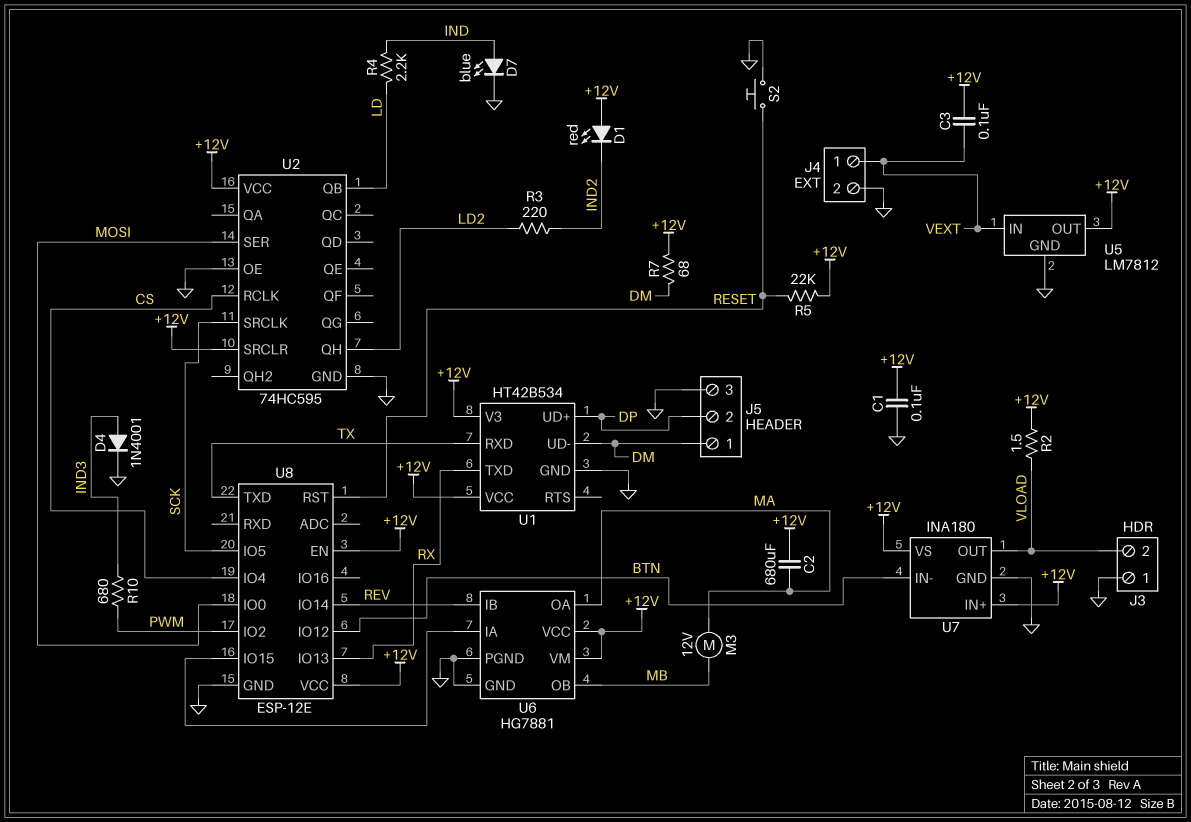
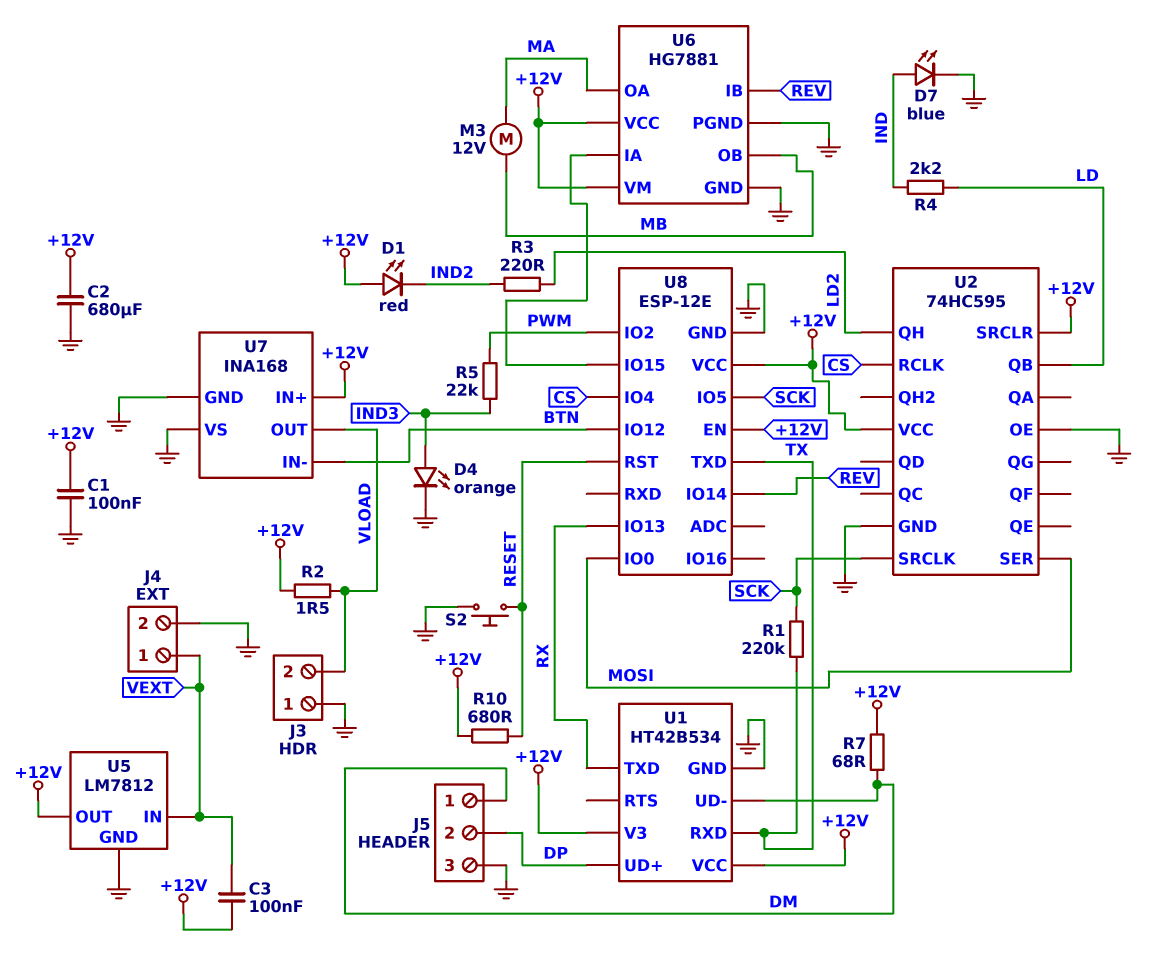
C2: 680uF (+12V, MA) -> 680uF (+12V, GND)
D4: diode 1N4001 (A IND3, K GND) -> LED orange (A IND3, K GND)
R1: none -> 220k (SCK, TX)
R5: 22k (+12V, RESET) -> 22k (IND3, PWM)
R10: 680 (IND3, PWM) -> 680 (+12V, RESET)
U7: INA180 -> INA168
U7 pin VS: +12V -> GND

